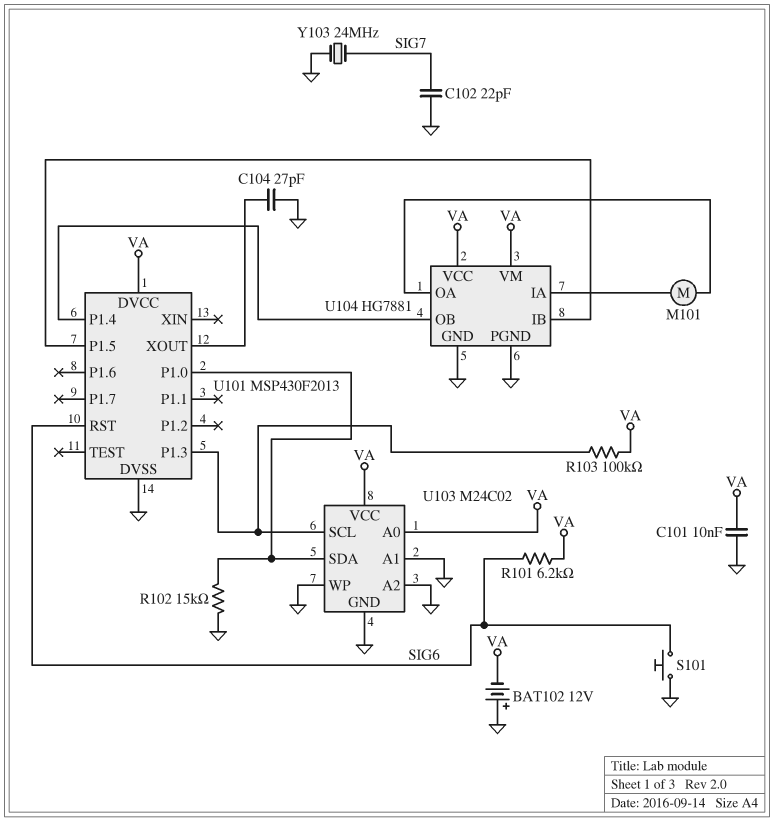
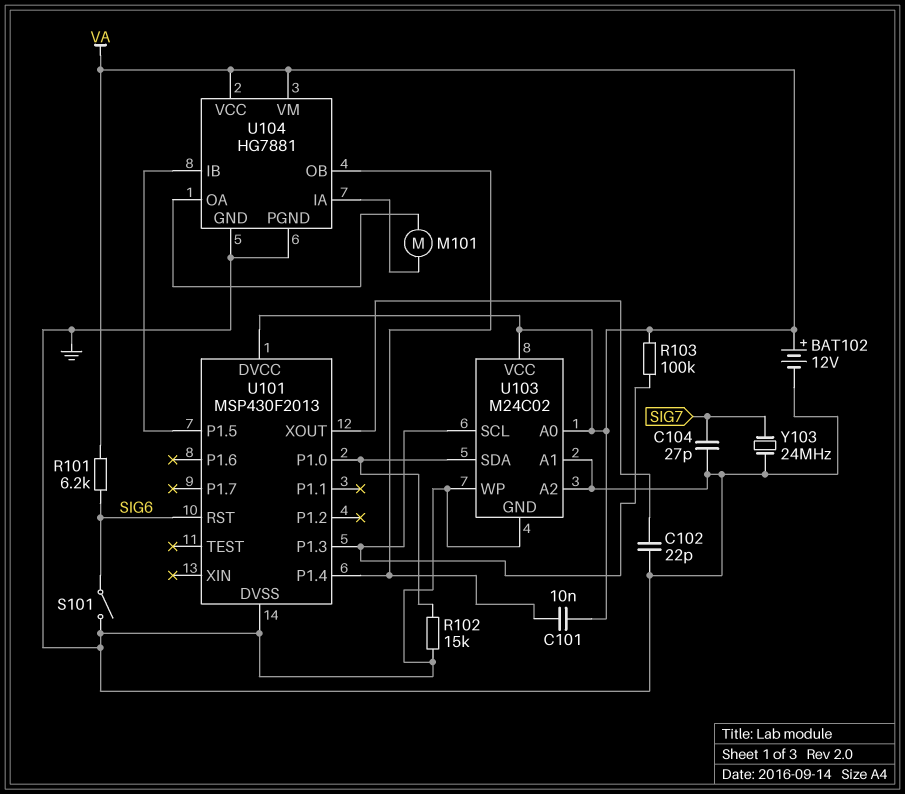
BAT102: 12V (plus GND, minus VA) -> 12V (plus VA, minus GND)
C101: 10nF (GND, VA) -> 10nF (U101/P1.4, VA)
C102: 22pF (GND, SIG7) -> 22pF (GND, U101/XOUT)
C104: 27pF (GND, U101/XOUT) -> 27pF (GND, SIG7)
S101: button (GND, SIG6) -> switch (GND, SIG6)

